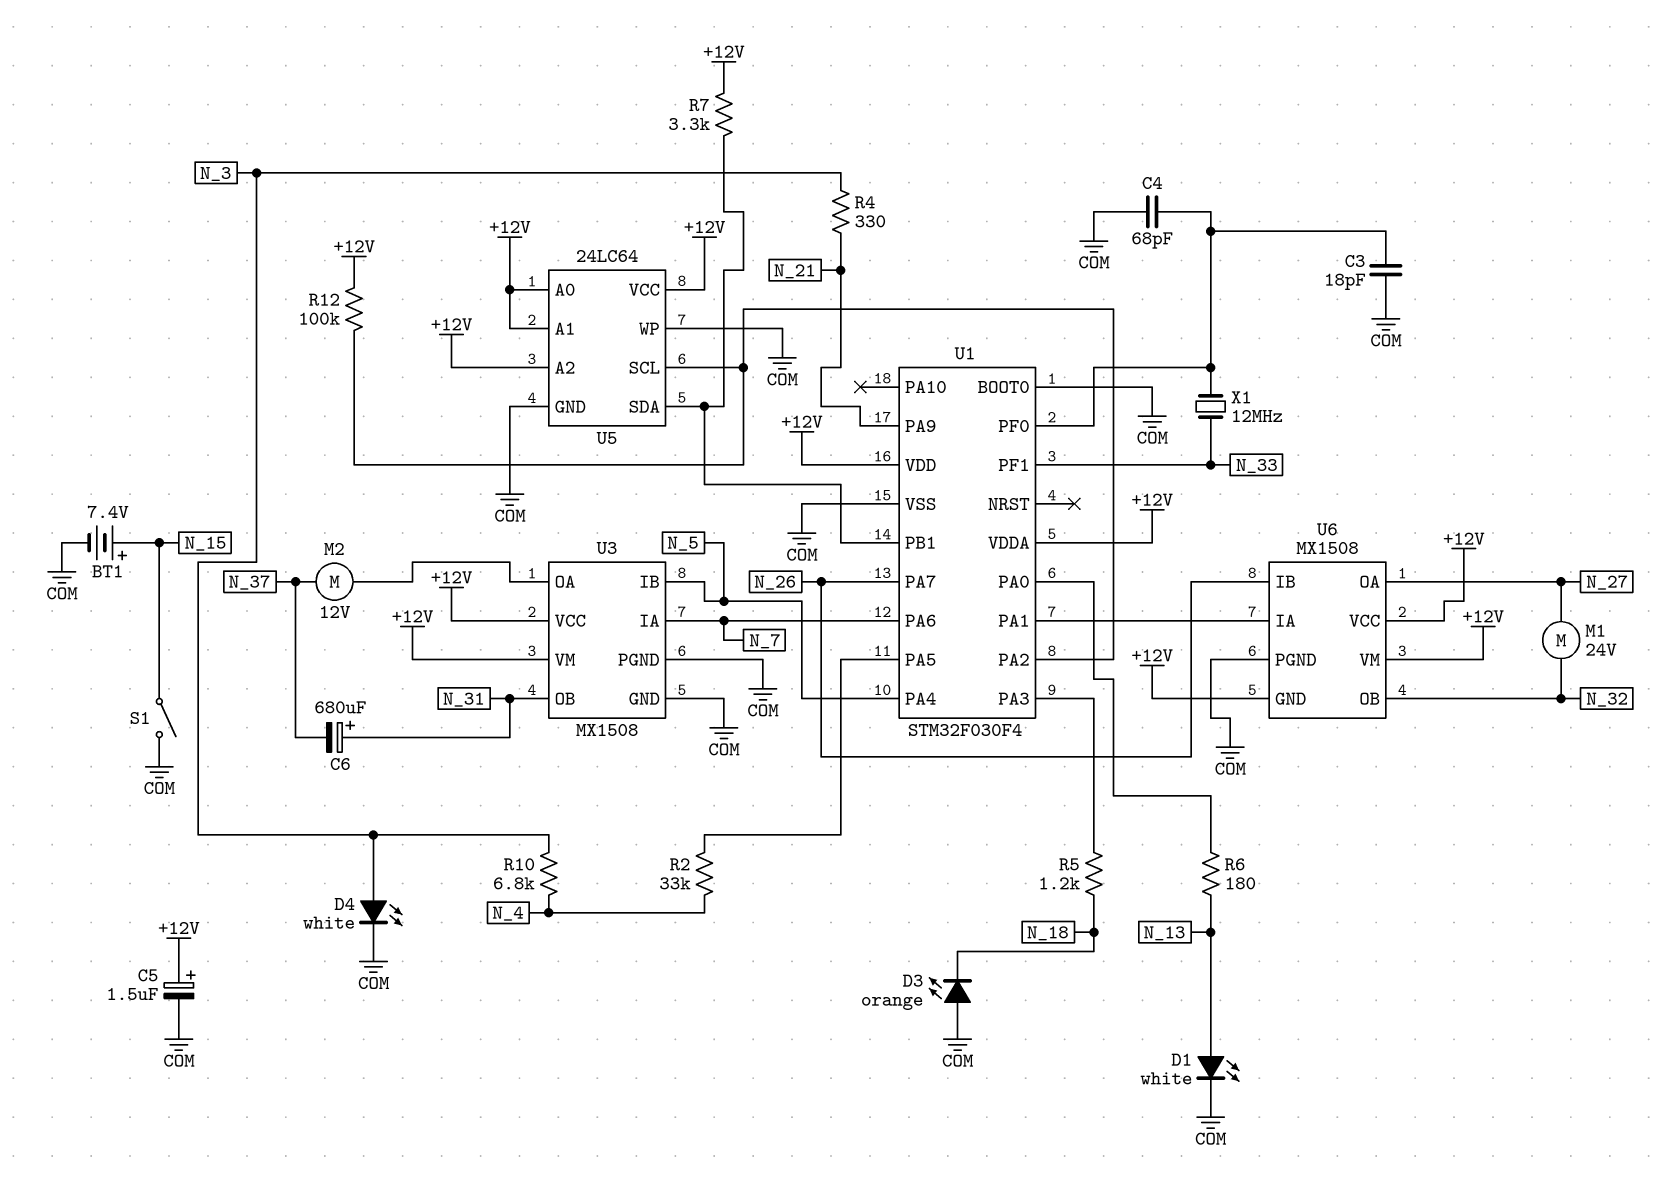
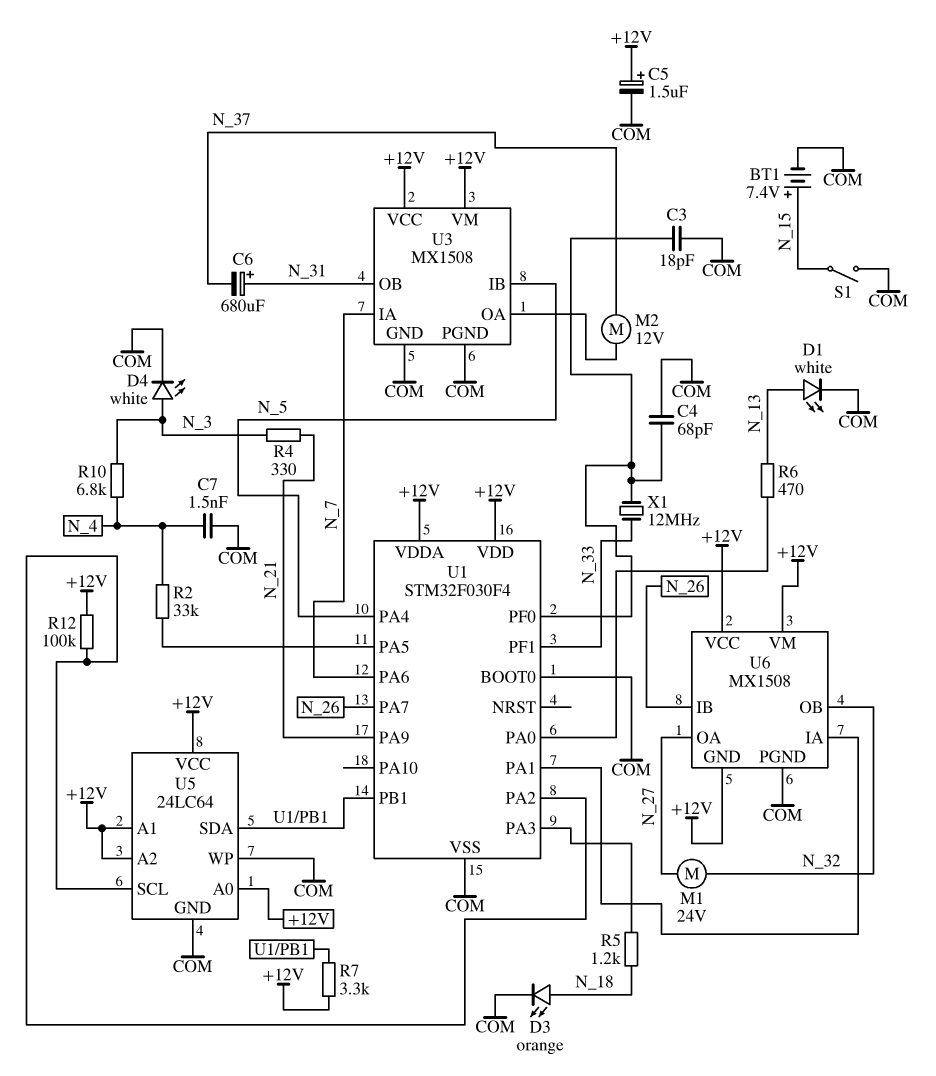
C7: none -> 1.5nF (COM, N_4)
D3: LED orange (A COM, K N_18) -> LED orange (A N_18, K COM)
R6: 180 (N_13, U1/PA0) -> 470 (N_13, U1/PA0)

